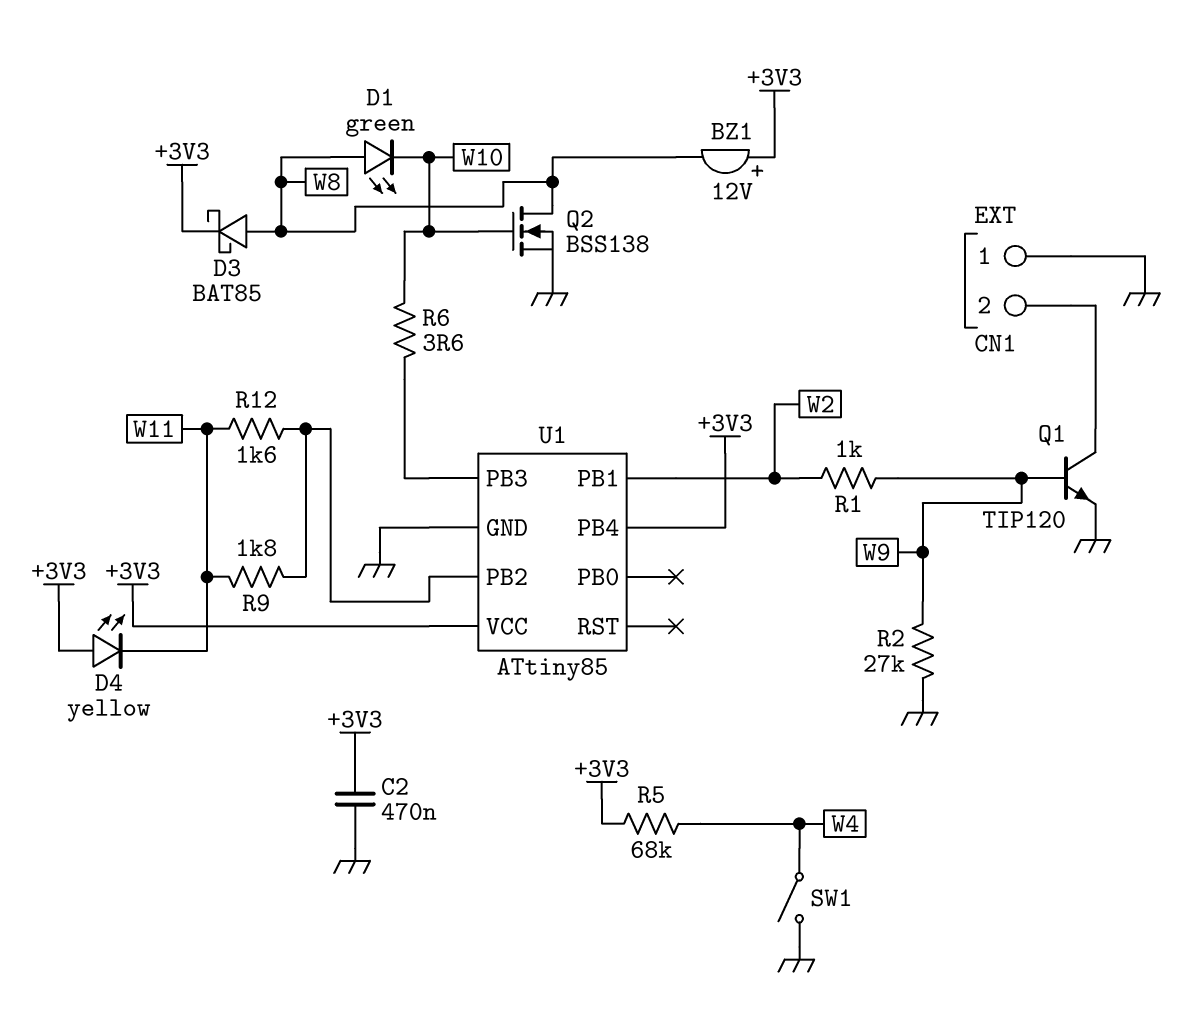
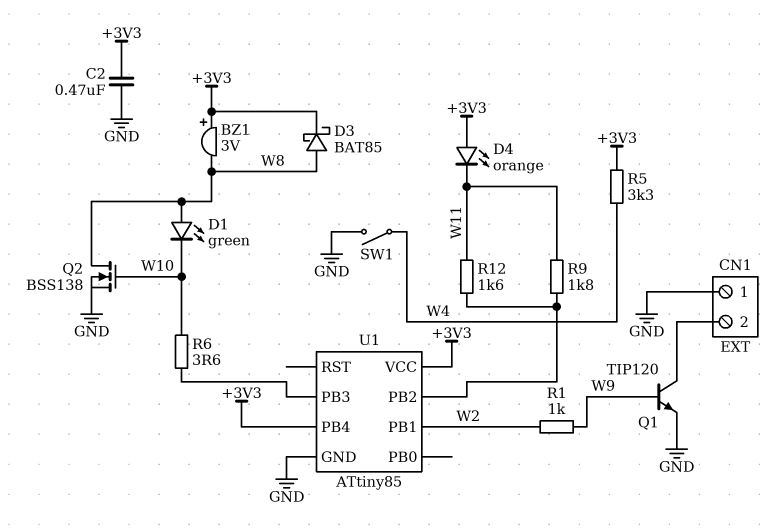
BZ1: buzzer 12V (plus +3V3, minus W8) -> buzzer 3V (plus +3V3, minus W8)
D4: LED yellow (A +3V3, K W11) -> LED orange (A +3V3, K W11)
R2: 27k (GND, W9) -> none
R5: 68k (+3V3, W4) -> 3.3k (+3V3, W4)

